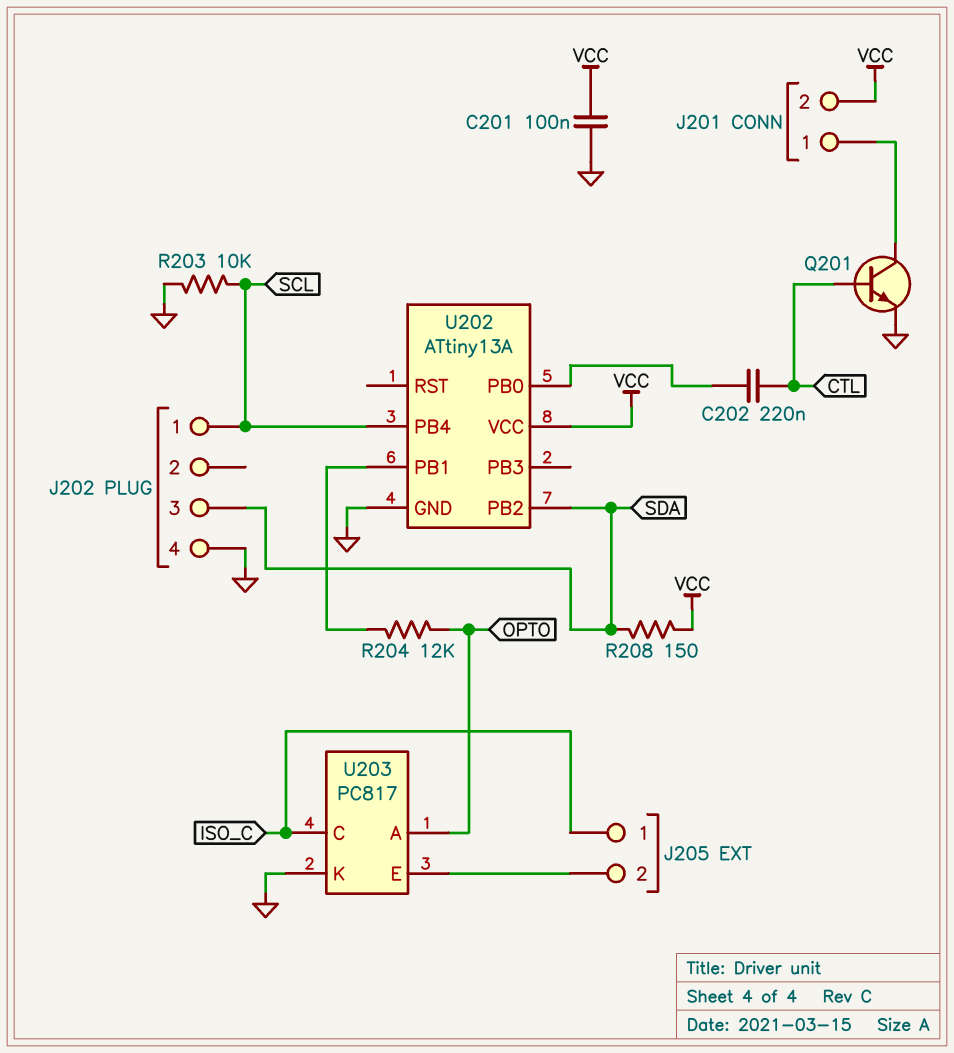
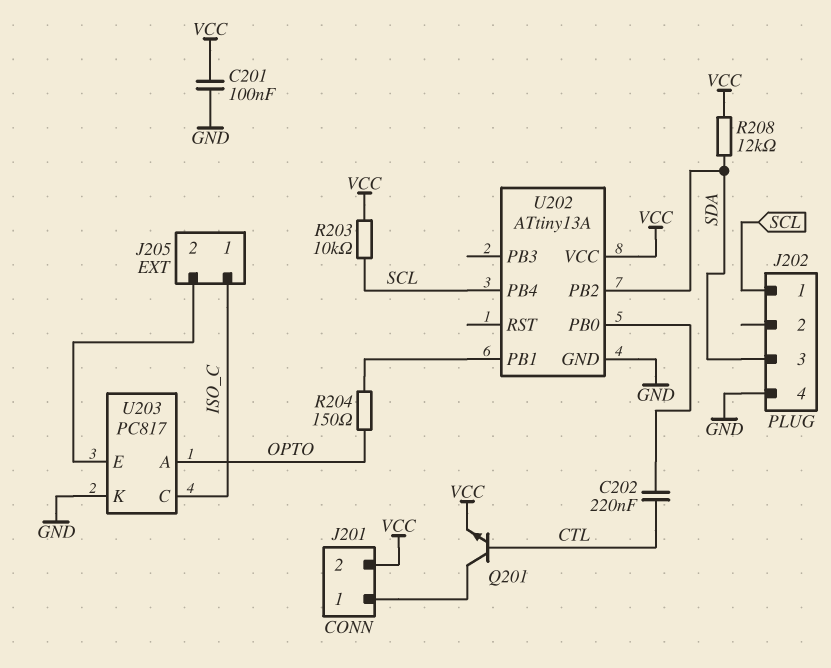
Q201: NPN (B CTL, C J201/1, E GND) -> NPN (B CTL, C J201/1, E VCC)
R203: 10k (GND, SCL) -> 10k (SCL, VCC)
R204: 12k (OPTO, U202/PB1) -> 150 (OPTO, U202/PB1)
R208: 150 (SDA, VCC) -> 12k (SDA, VCC)

